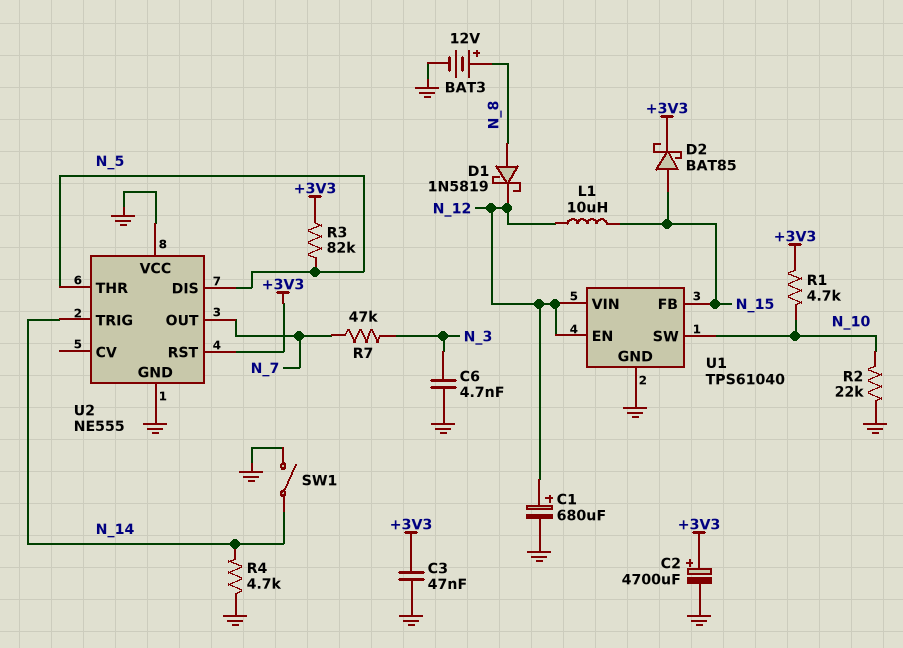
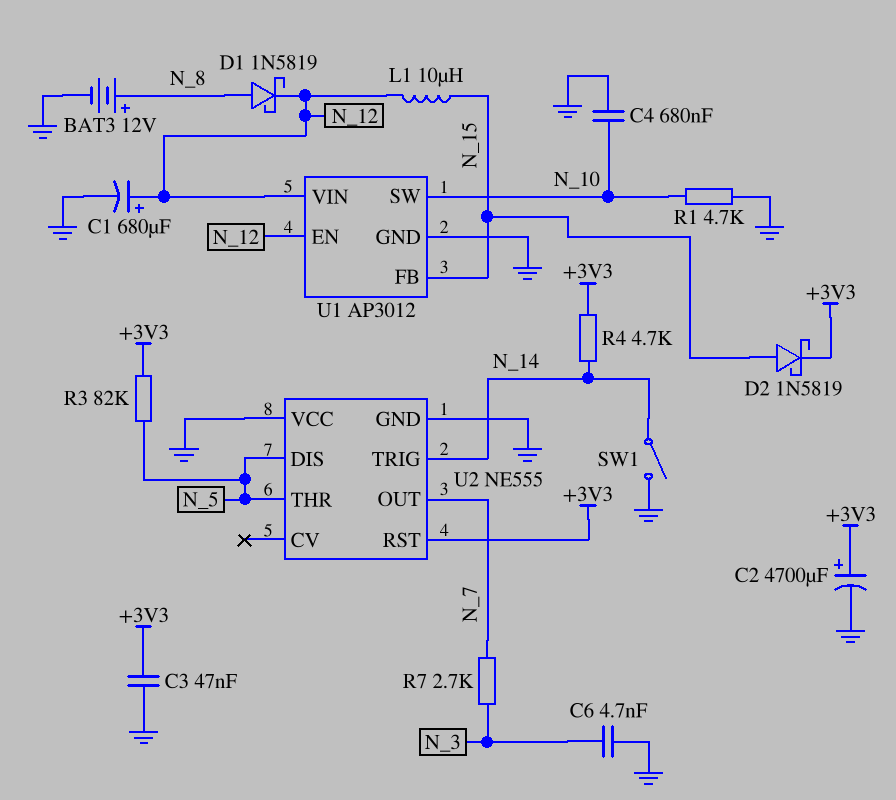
C4: none -> 680nF (GND, N_10)
D2: schottky BAT85 (A N_15, K +3V3) -> schottky 1N5819 (A N_15, K +3V3)
R1: 4.7k (+3V3, N_10) -> 4.7k (GND, N_10)
R2: 22k (GND, N_10) -> none
R4: 4.7k (GND, N_14) -> 4.7k (+3V3, N_14)
R7: 47k (N_3, N_7) -> 2.7k (N_3, N_7)
U1: TPS61040 -> AP3012

